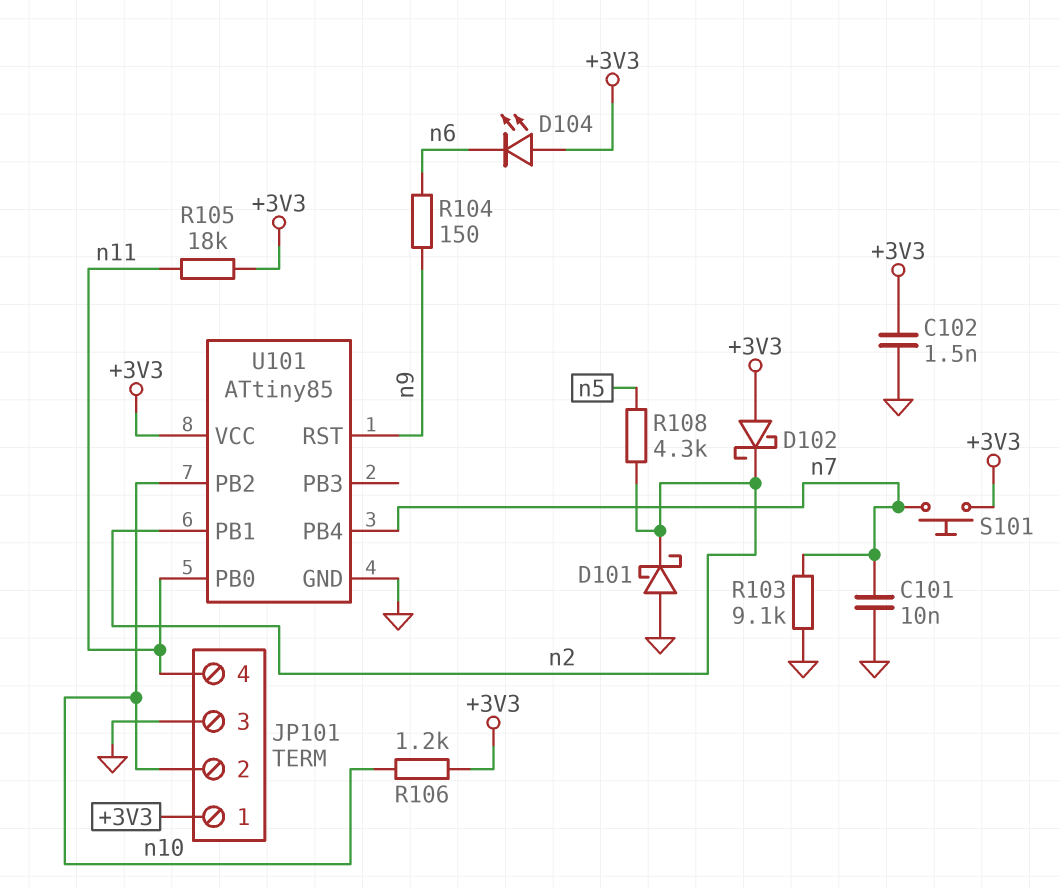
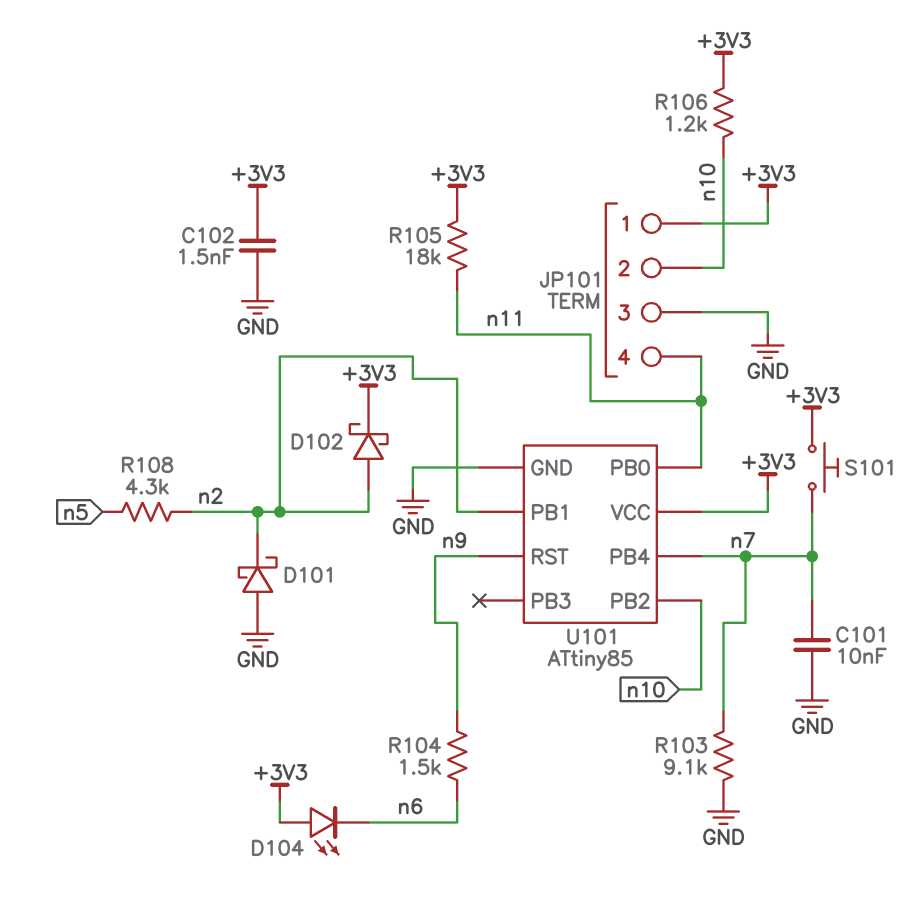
D102: schottky (A +3V3, K n2) -> schottky (A n2, K +3V3)
R104: 150 (n6, n9) -> 1.5k (n6, n9)

